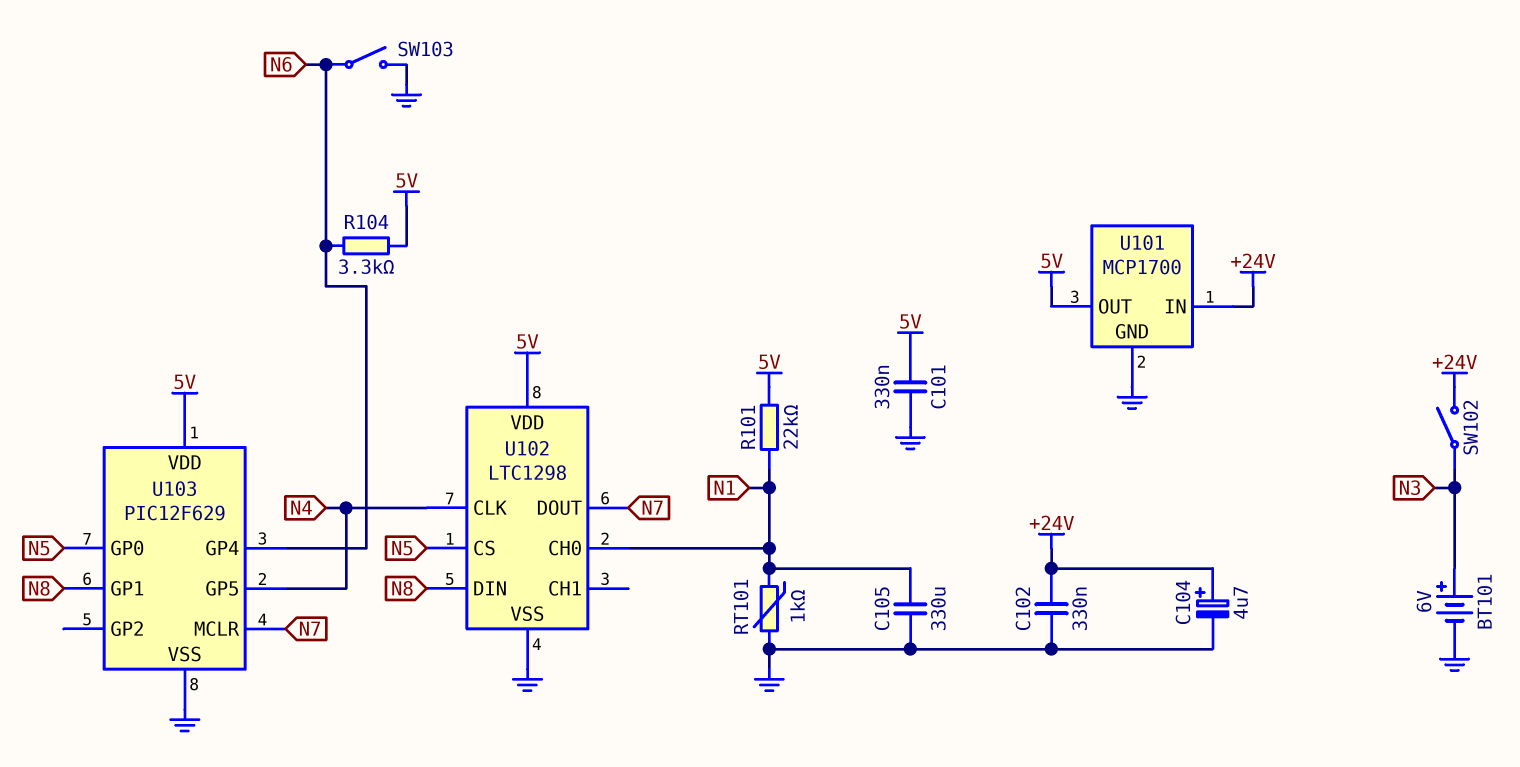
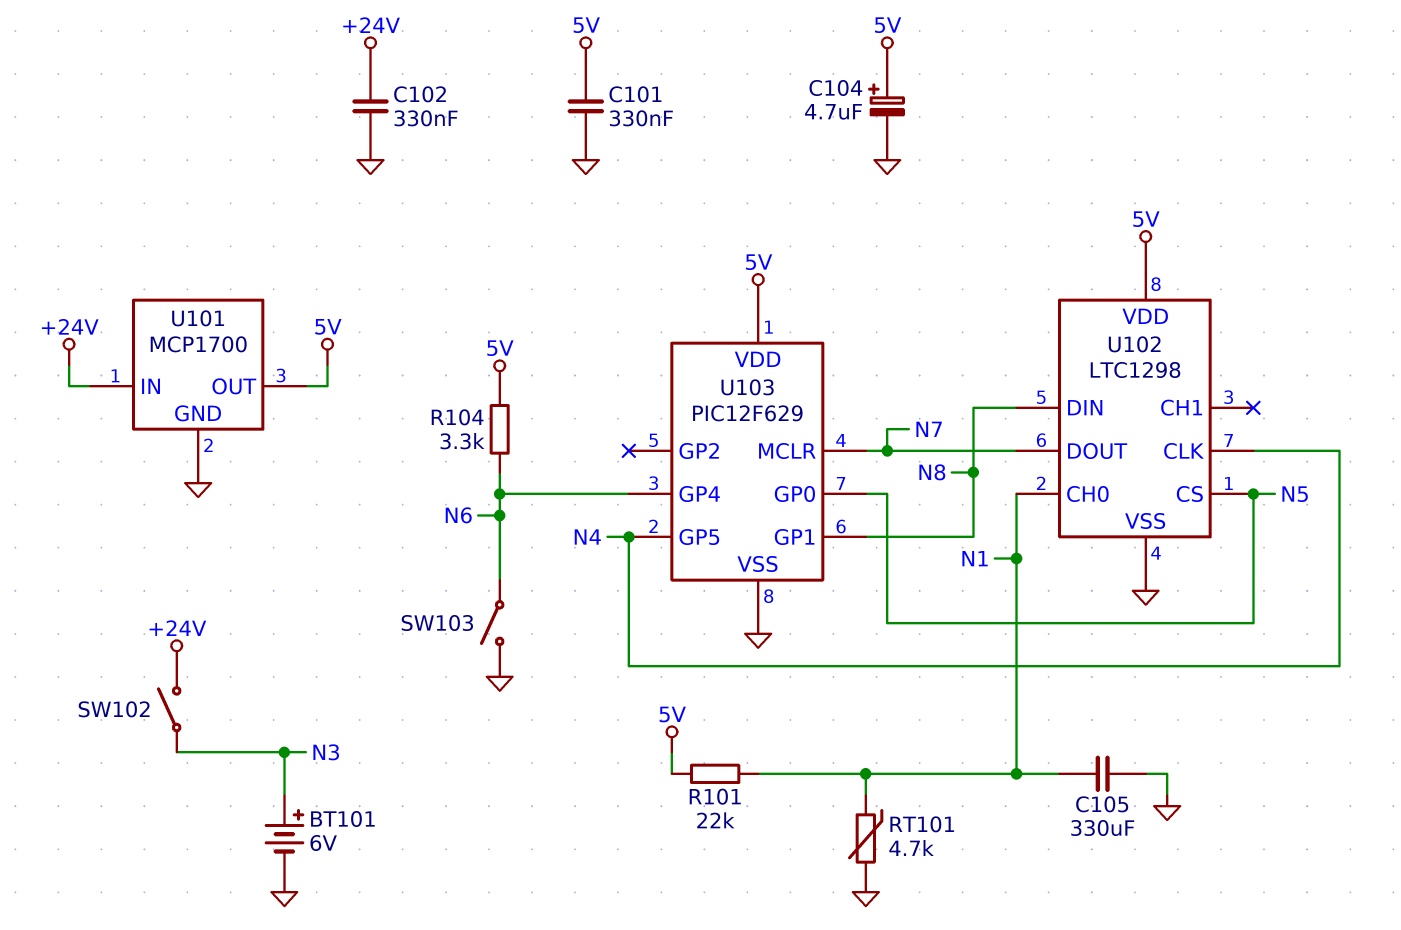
C104: 4.7uF (plus +24V, minus GND) -> 4.7uF (plus 5V, minus GND)
RT101: 1k (GND, N1) -> 4.7k (GND, N1)

